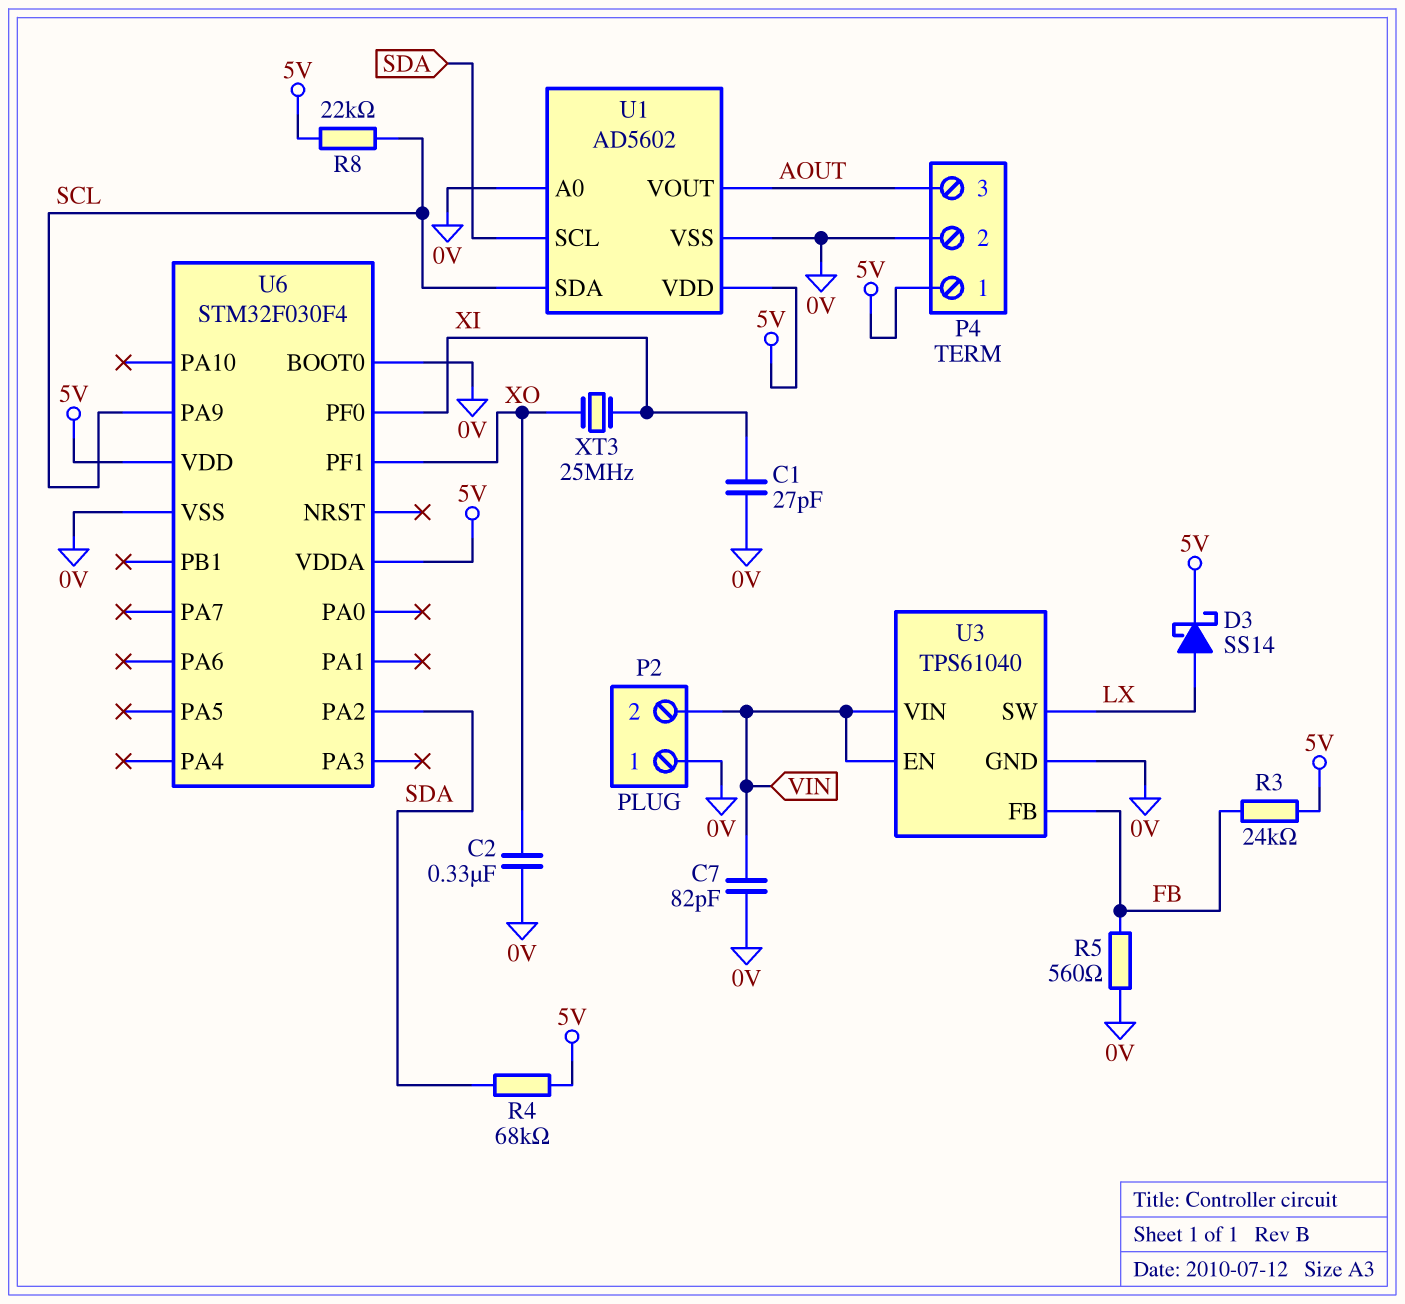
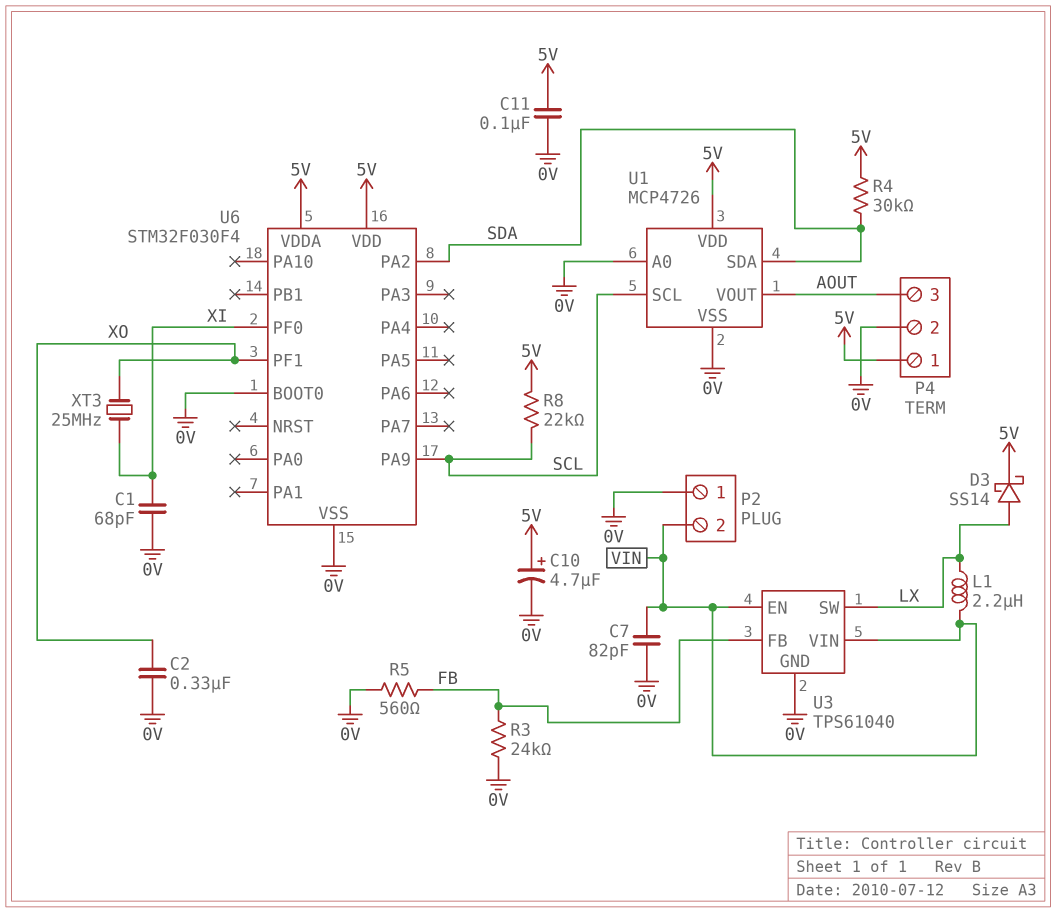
C1: 27pF (0V, XI) -> 68pF (0V, XI)
C10: none -> 4.7uF (plus 5V, minus 0V)
C11: none -> 100nF (0V, 5V)
L1: none -> 2.2uH (LX, VIN)
R3: 24k (5V, FB) -> 24k (0V, FB)
R4: 68k (5V, SDA) -> 30k (5V, SDA)
U1: AD5602 -> MCP4726
U1 pin SCL: SDA -> SCL
U1 pin SDA: SCL -> SDA

